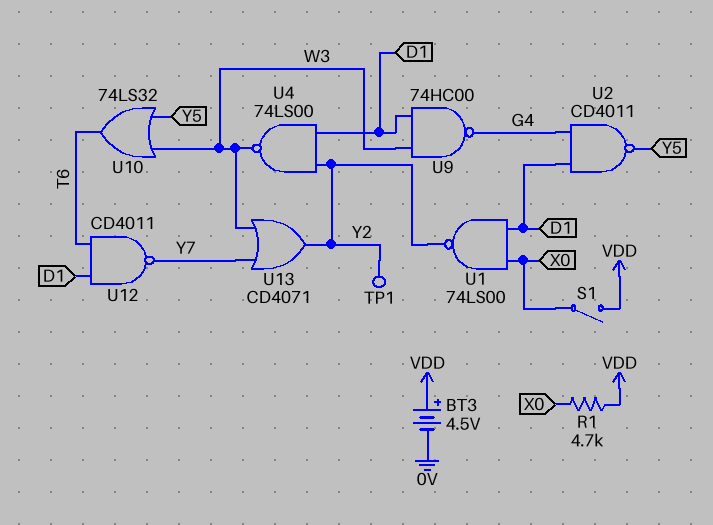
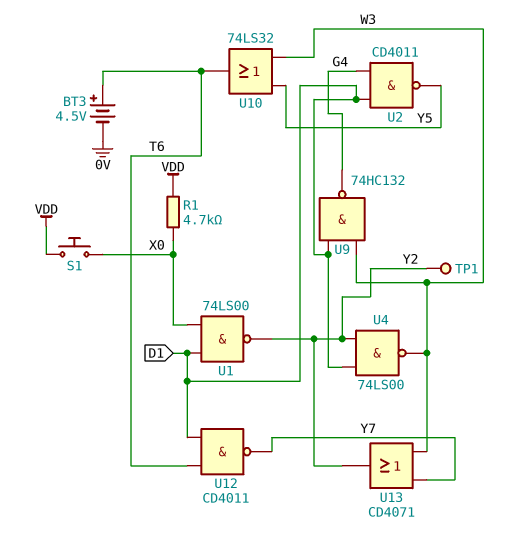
BT3: 4.5V (plus VDD, minus 0V) -> 4.5V (plus T6, minus 0V)
S1: switch (VDD, X0) -> button (VDD, X0)
U9: NAND 74HC00 (in D1, in W3, out G4) -> NAND 74HC132 (in D1, in W3, out G4)

